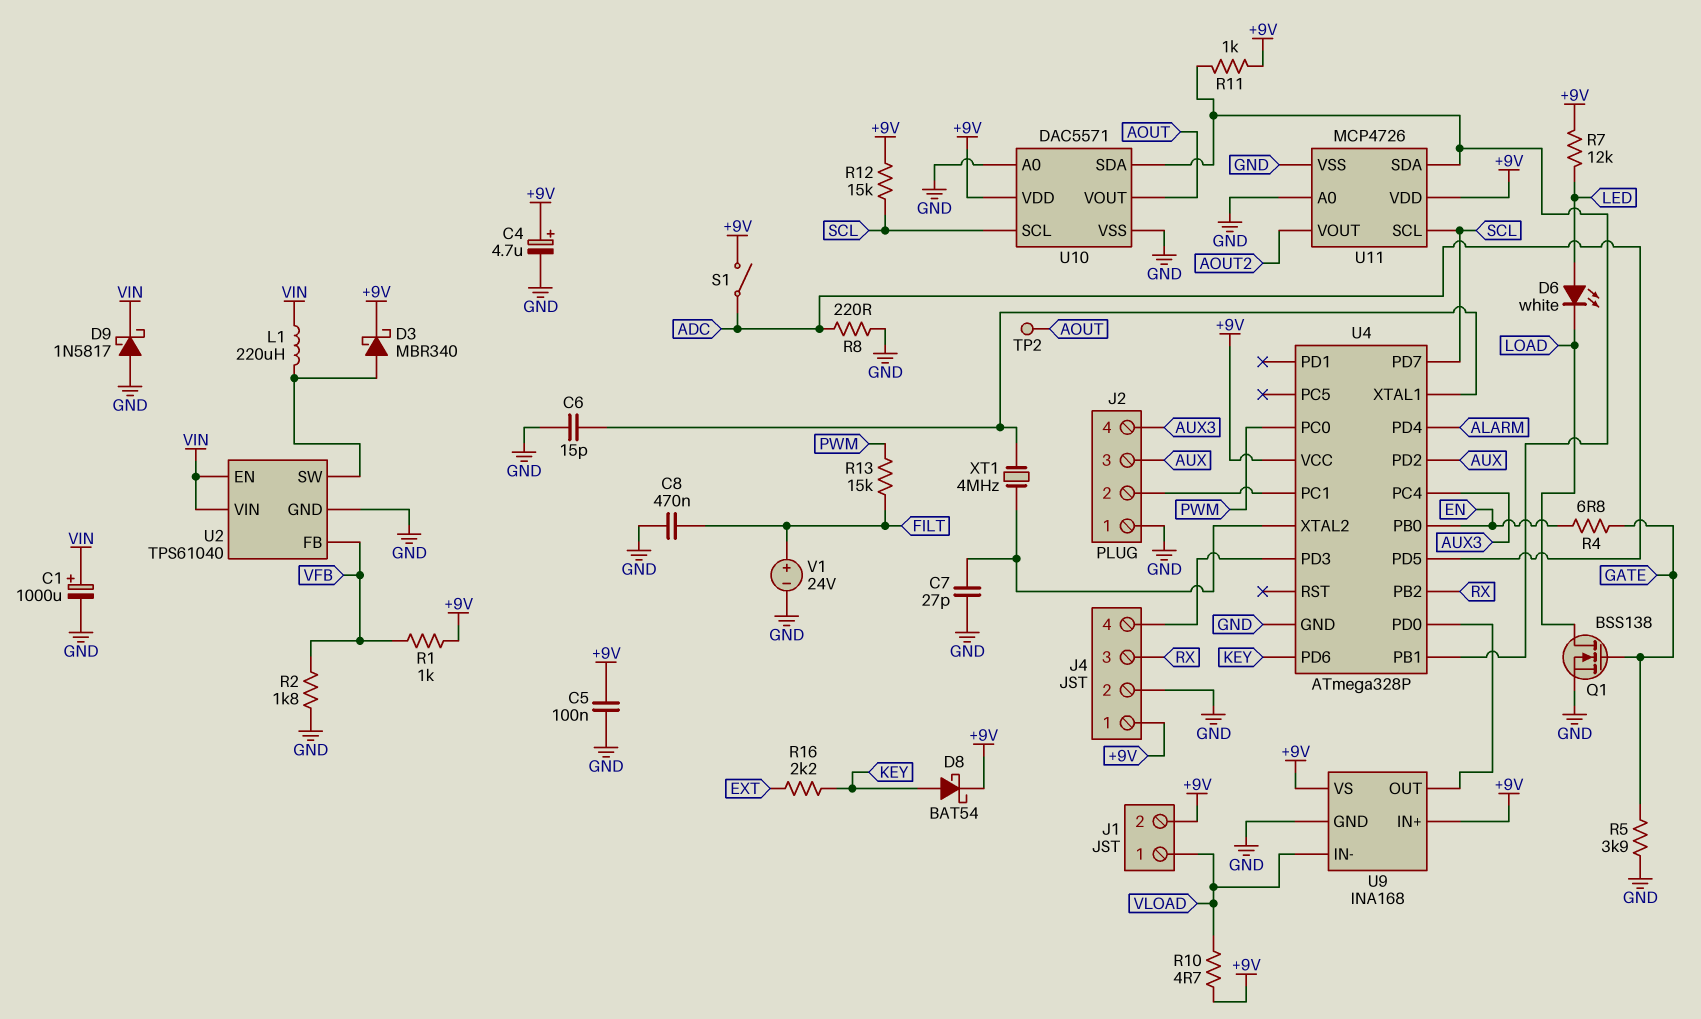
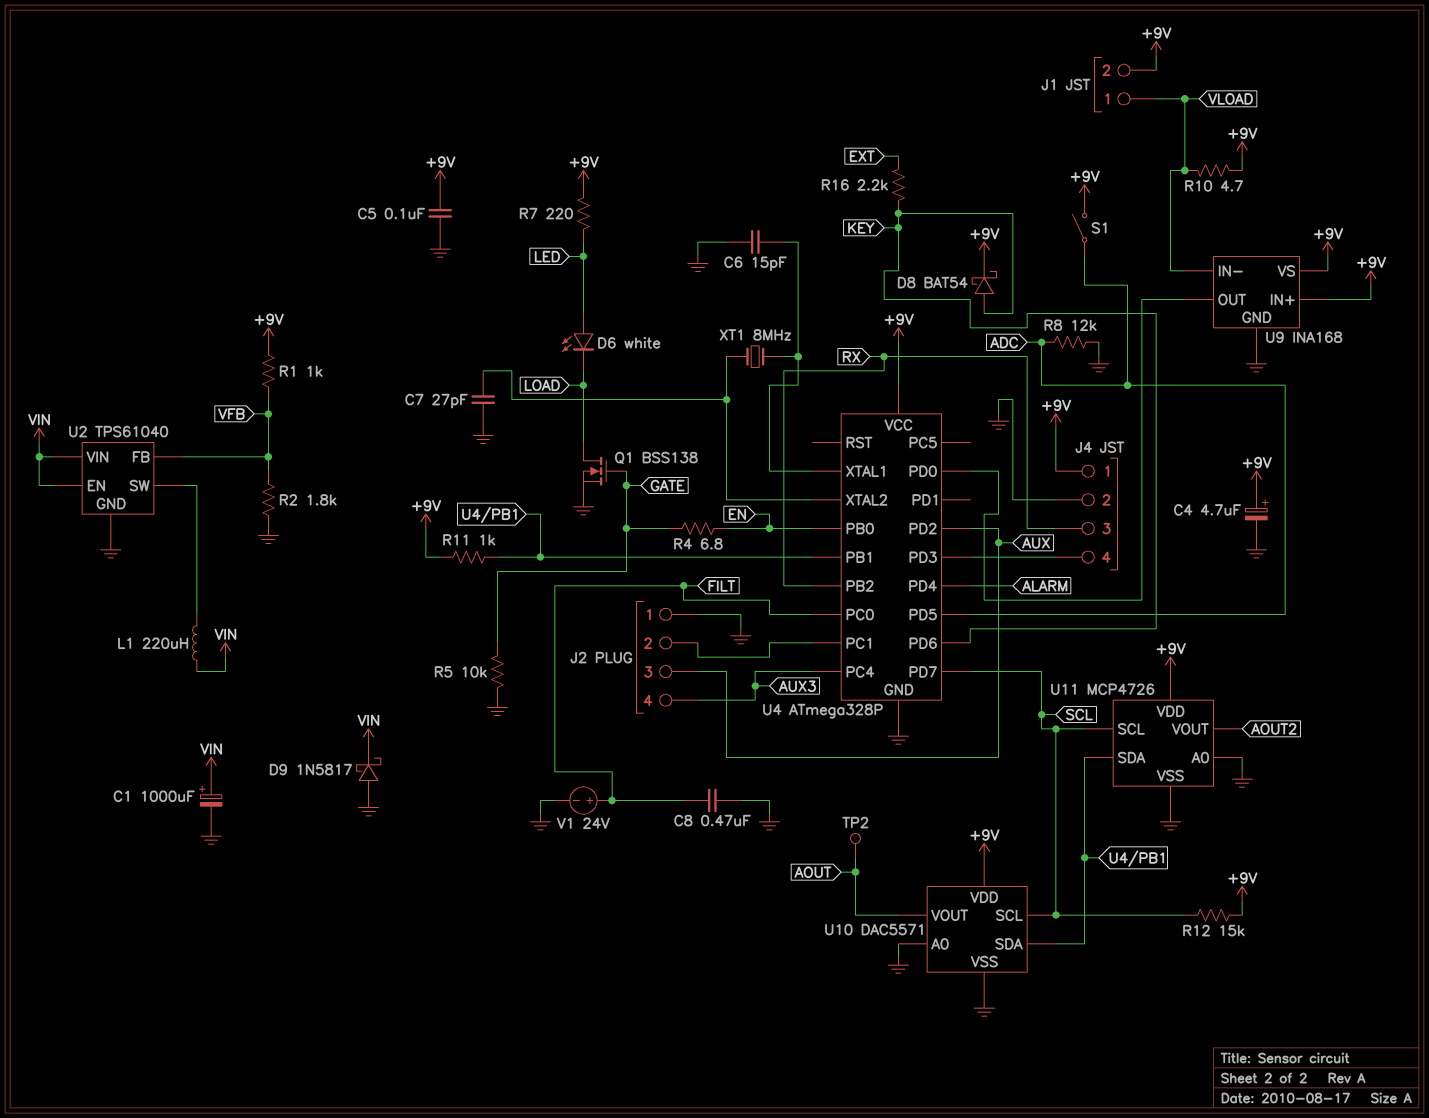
D3: schottky MBR340 (A U2/SW, K +9V) -> none
R5: 3.9k (GATE, GND) -> 10k (GATE, GND)
R7: 12k (+9V, LED) -> 220 (+9V, LED)
R8: 220 (ADC, GND) -> 12k (ADC, GND)
R13: 15k (FILT, PWM) -> none
U4 pin PC0: PWM -> FILT
XT1: 4MHz (U4/XTAL1, U4/XTAL2) -> 8MHz (U4/XTAL1, U4/XTAL2)

